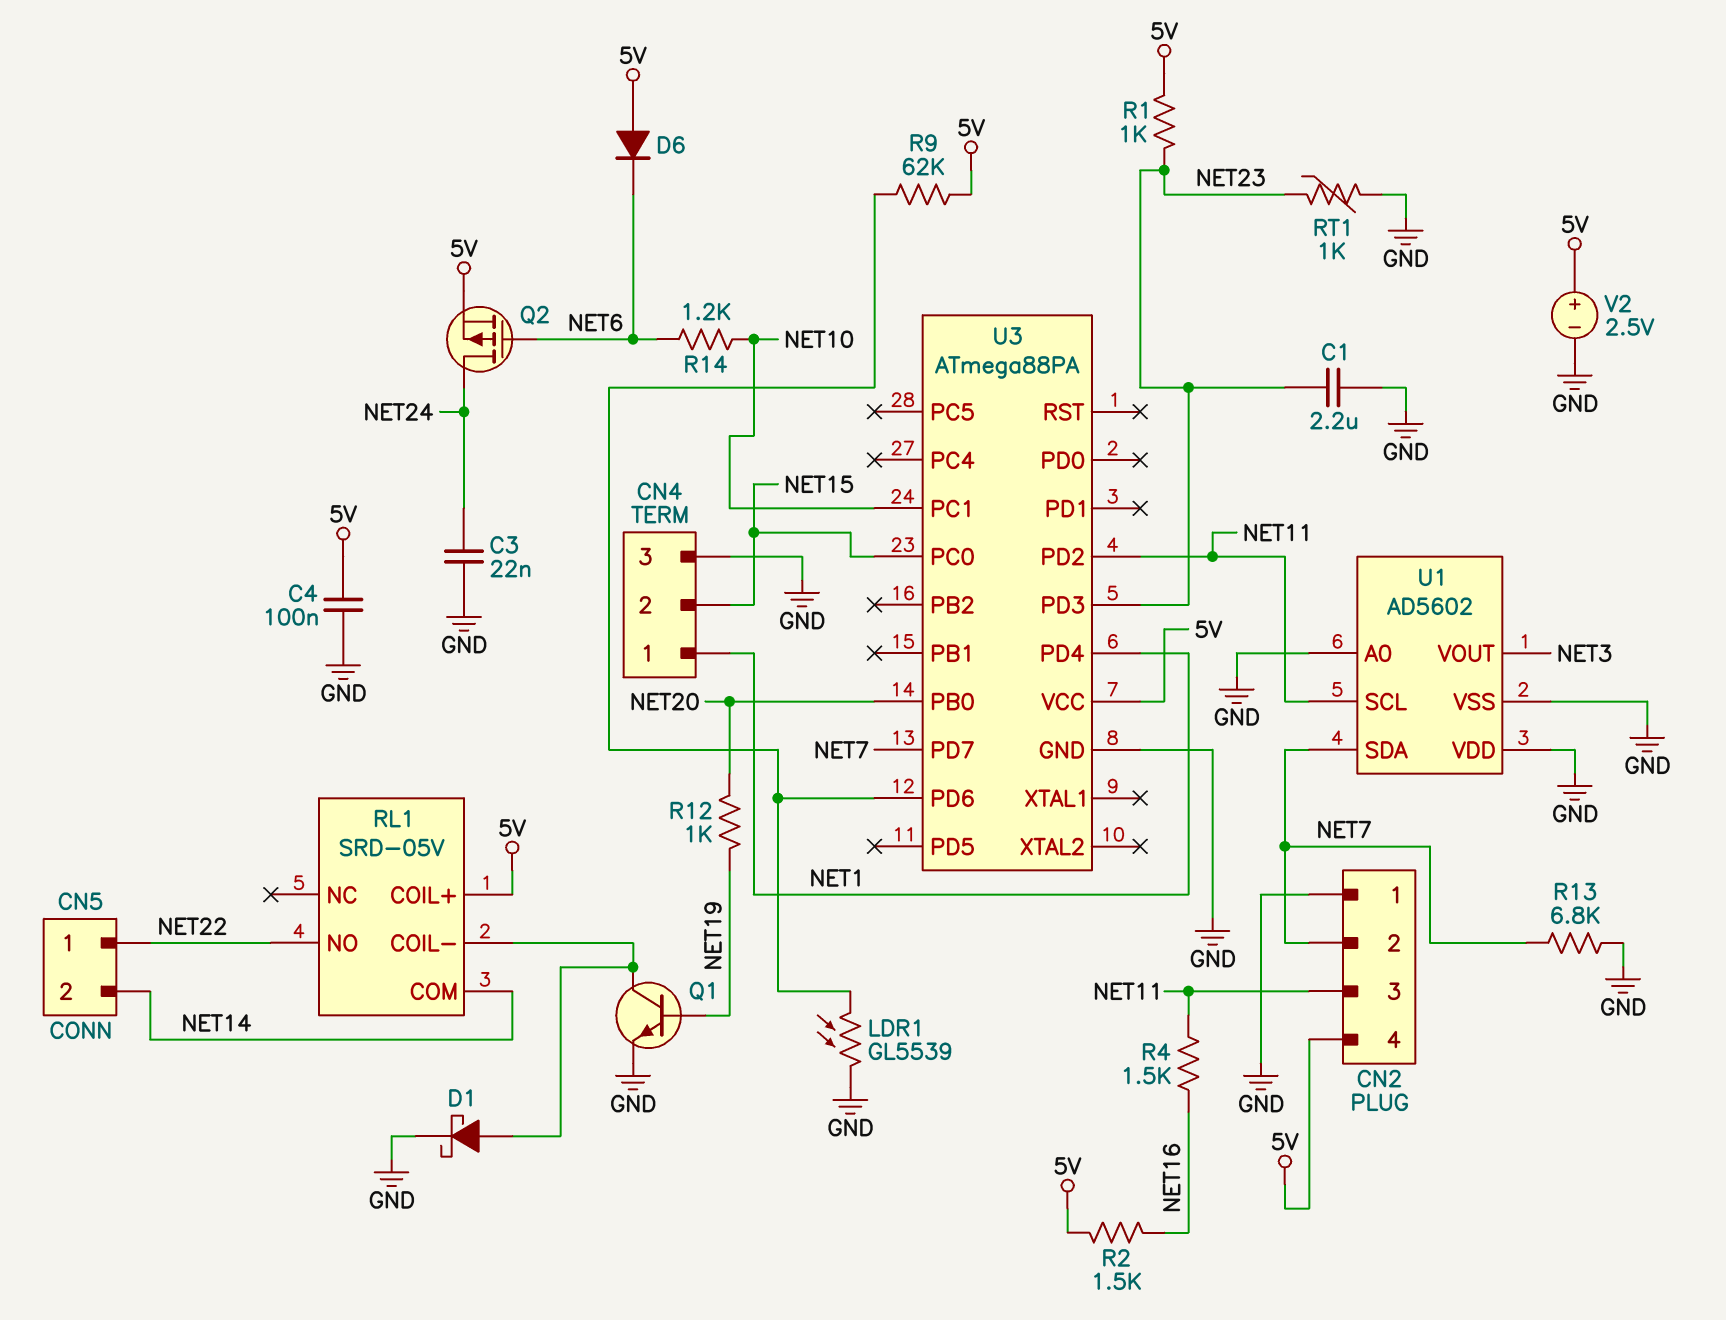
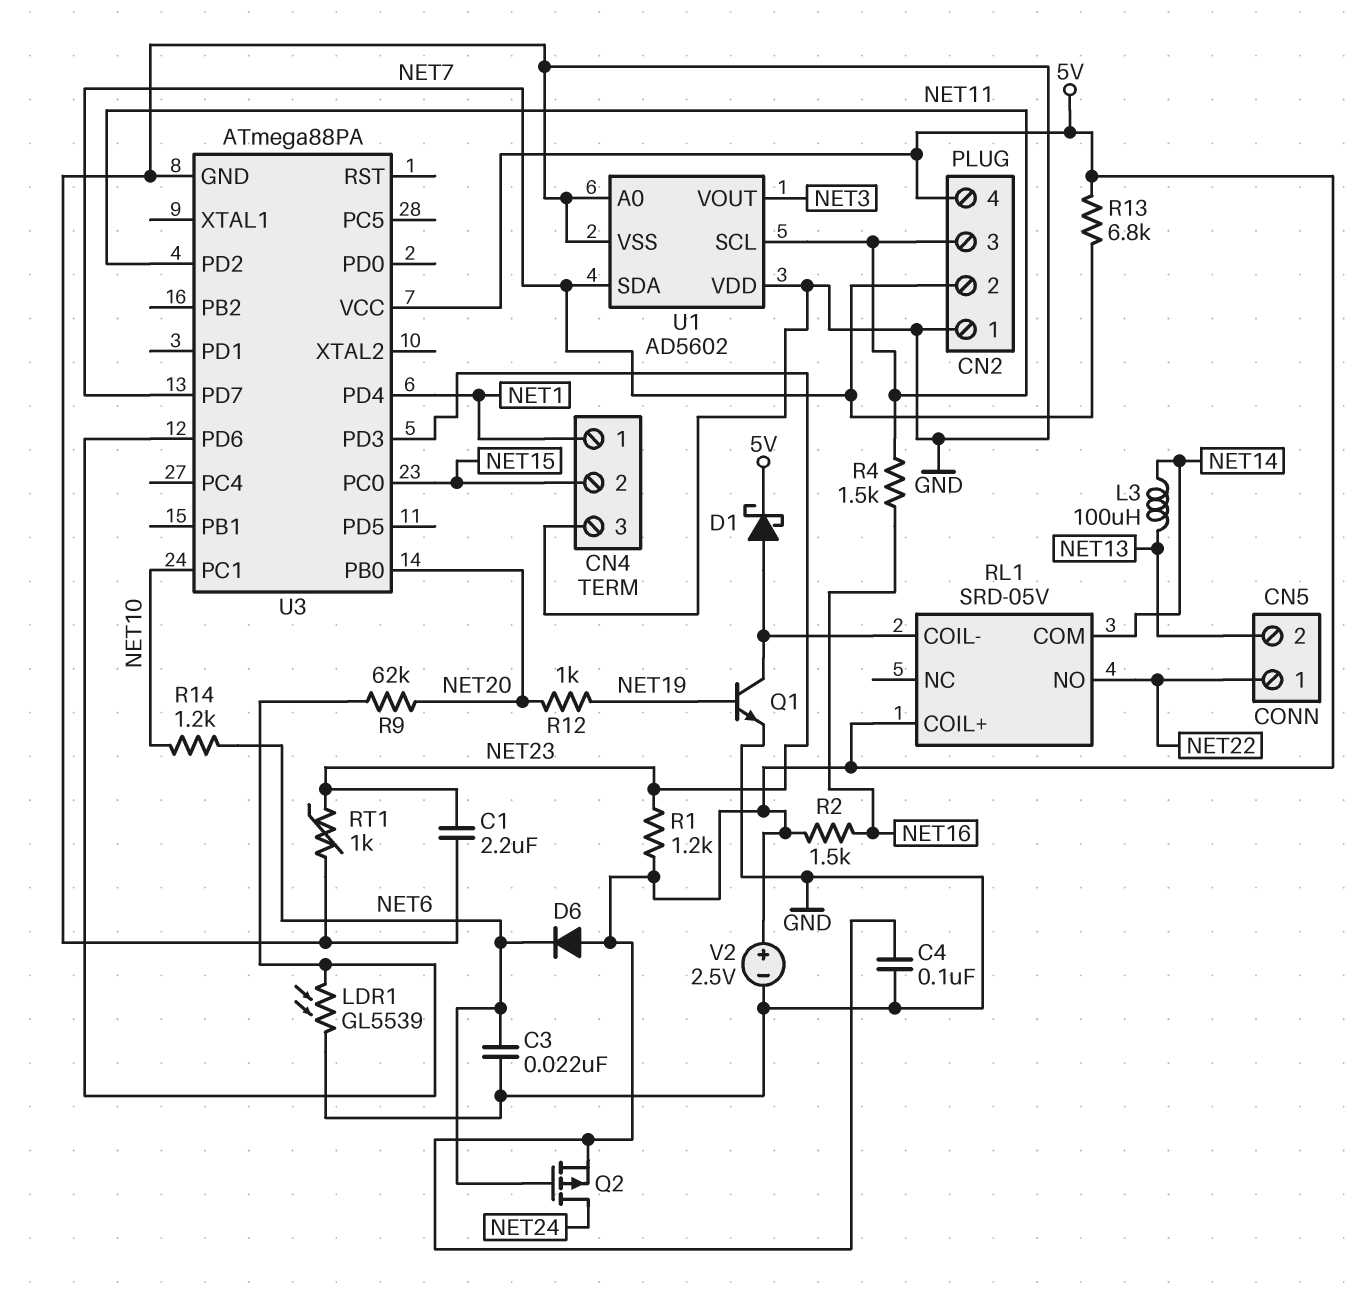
C3: 22nF (GND, NET24) -> 22nF (GND, NET6)
CN5 pin 2: NET14 -> NET13
D1: schottky (A RL1/COIL-, K GND) -> schottky (A RL1/COIL-, K 5V)
L3: none -> 100uH (NET13, NET14)
R1: 1k (5V, NET23) -> 1.2k (5V, NET23)
R9: 62k (5V, U3/PD6) -> 62k (NET20, U3/PD6)
R13: 6.8k (GND, NET7) -> 6.8k (5V, NET7)

